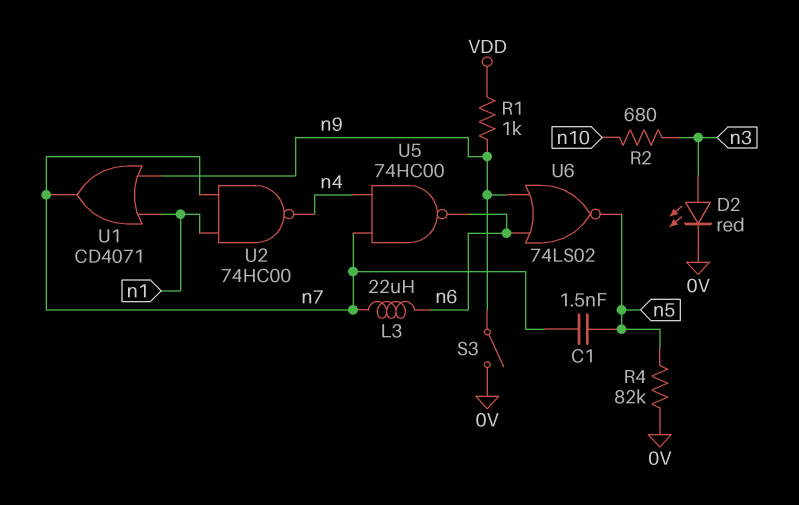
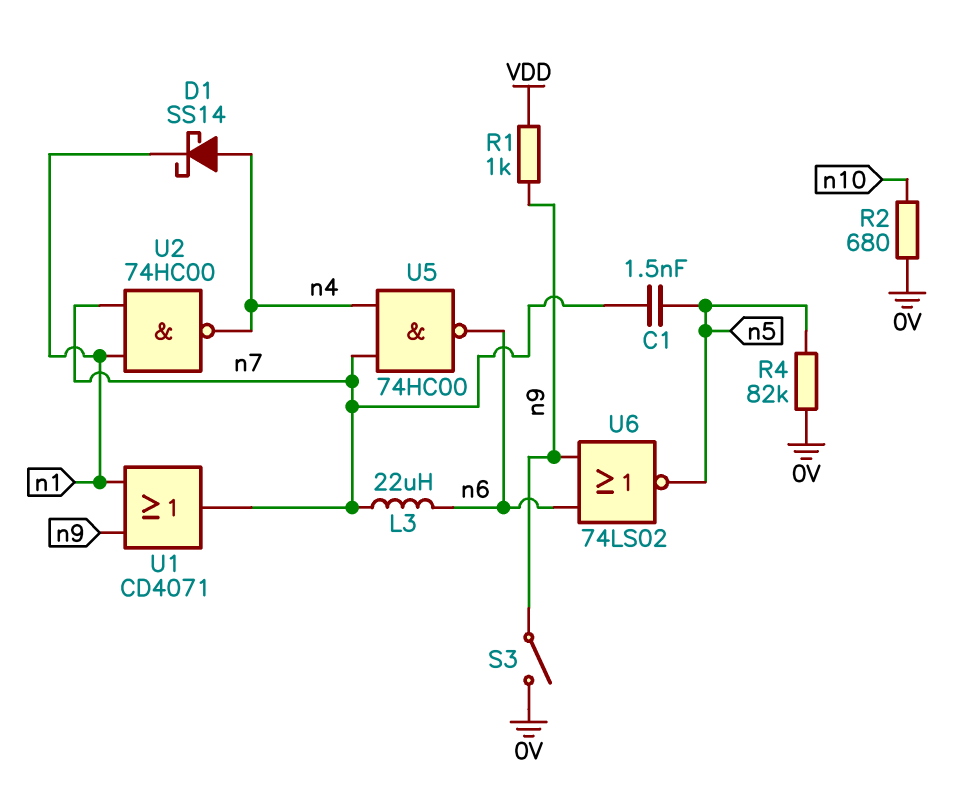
D1: none -> schottky SS14 (A n4, K n1)
D2: LED red (A n3, K 0V) -> none
R2: 680 (n3, n10) -> 680 (0V, n10)

